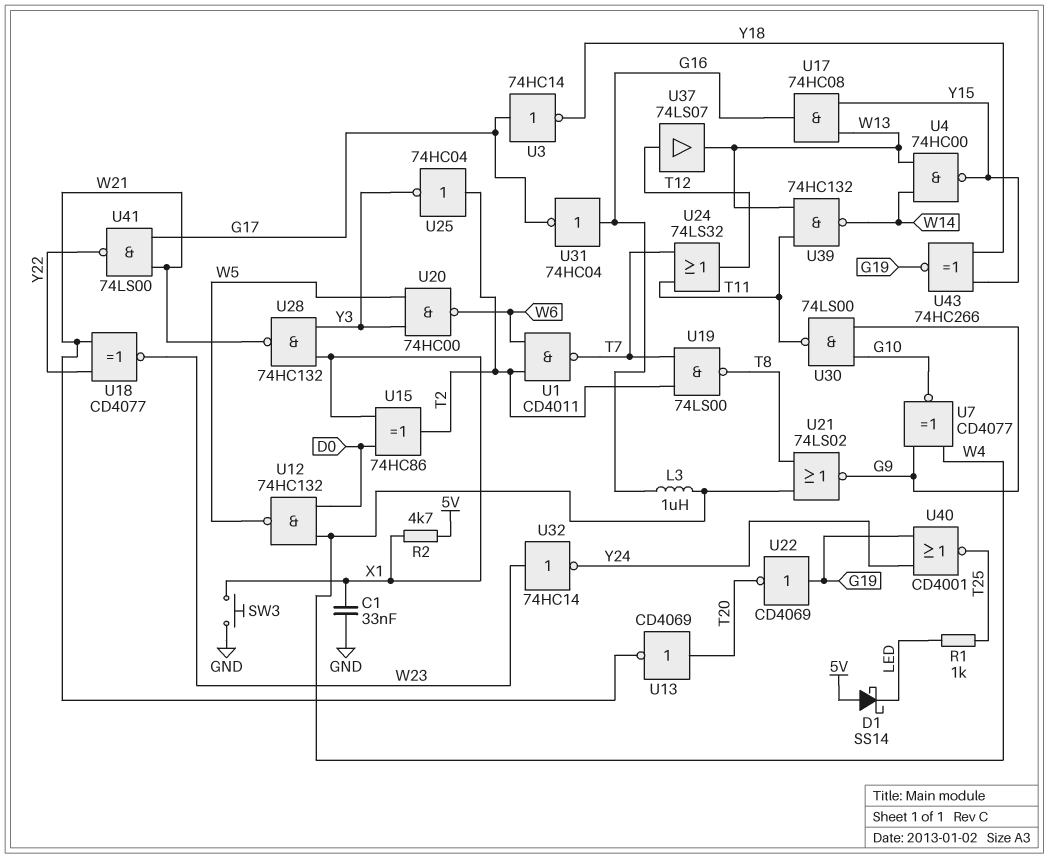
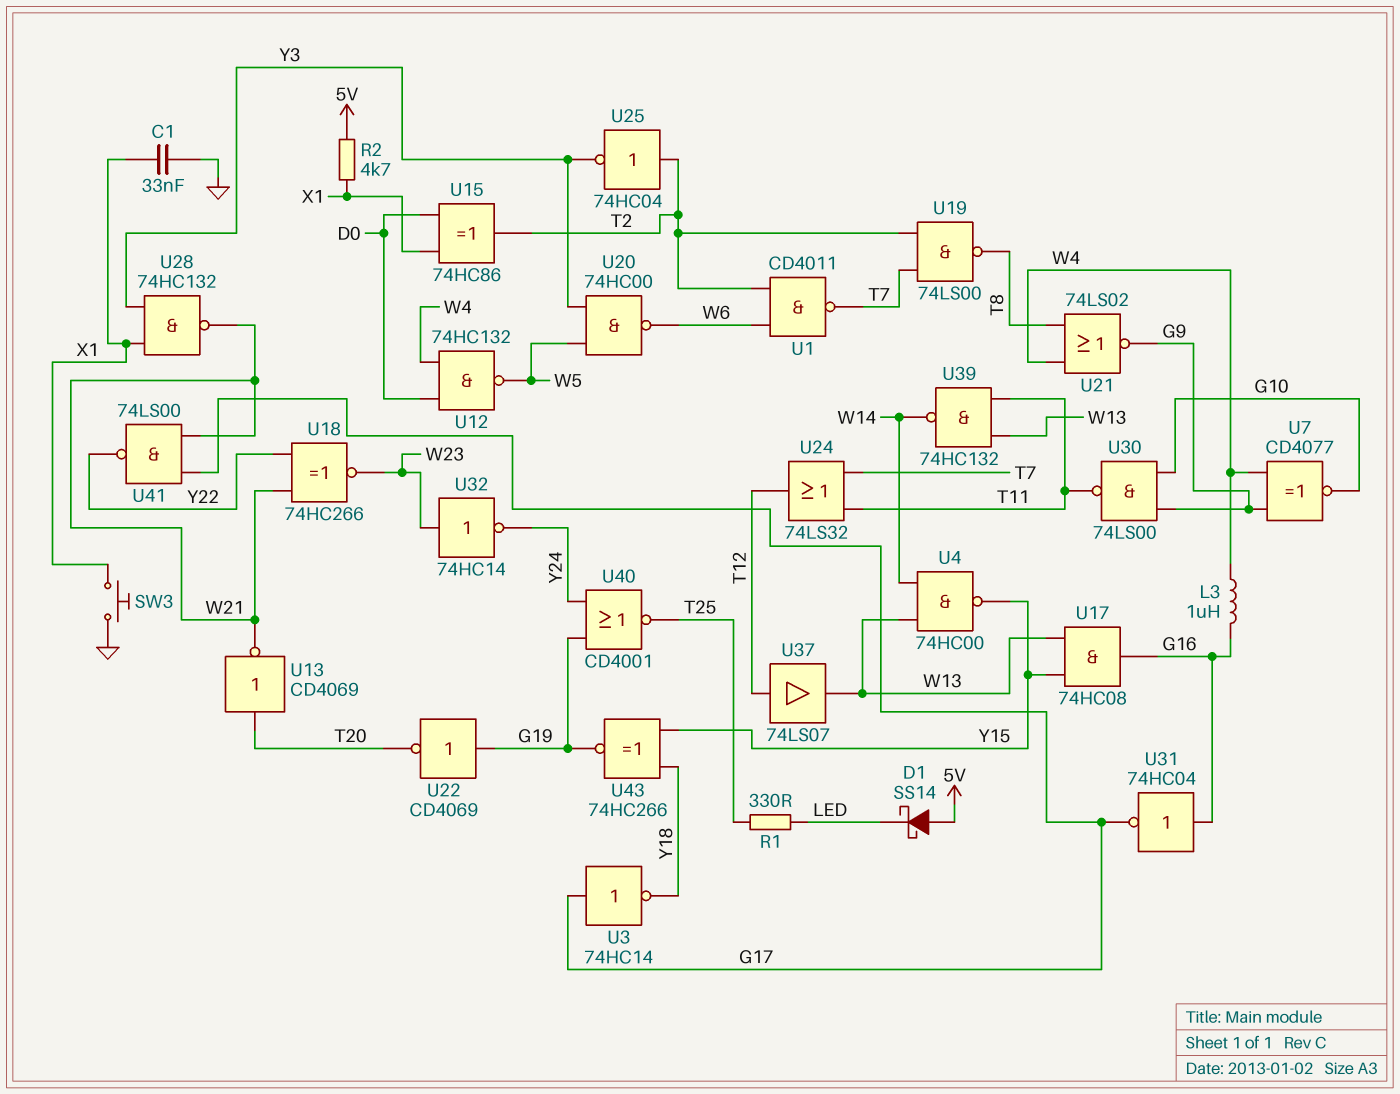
R1: 1k (LED, T25) -> 330 (LED, T25)
U18: XNOR CD4077 (in W21, in Y22, out W23) -> XNOR 74HC266 (in W21, in Y22, out W23)

